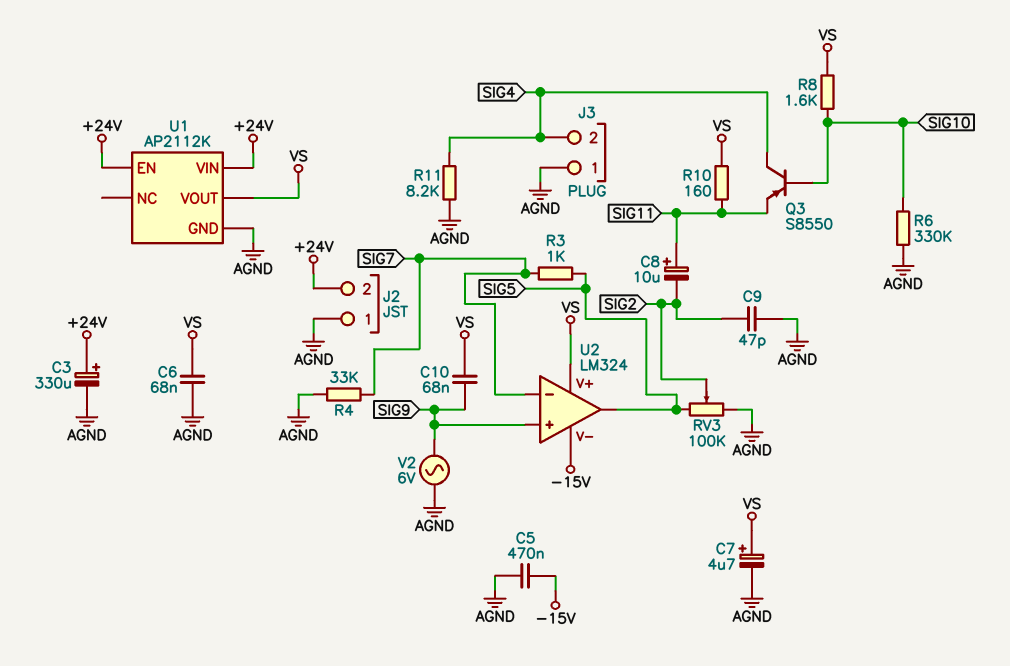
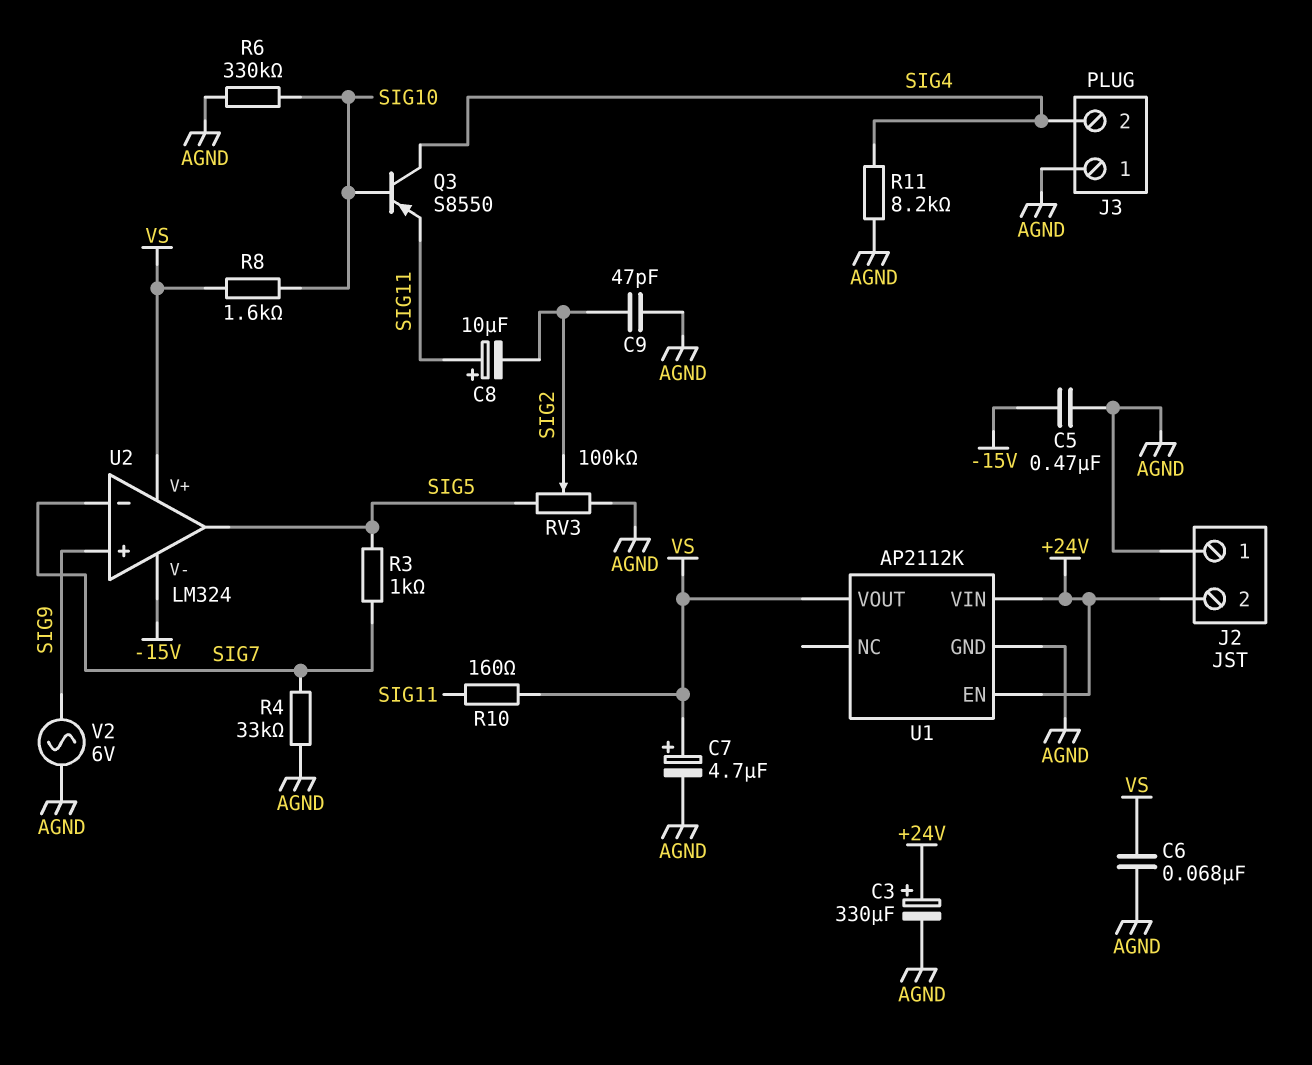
C10: 68nF (SIG9, VS) -> none

